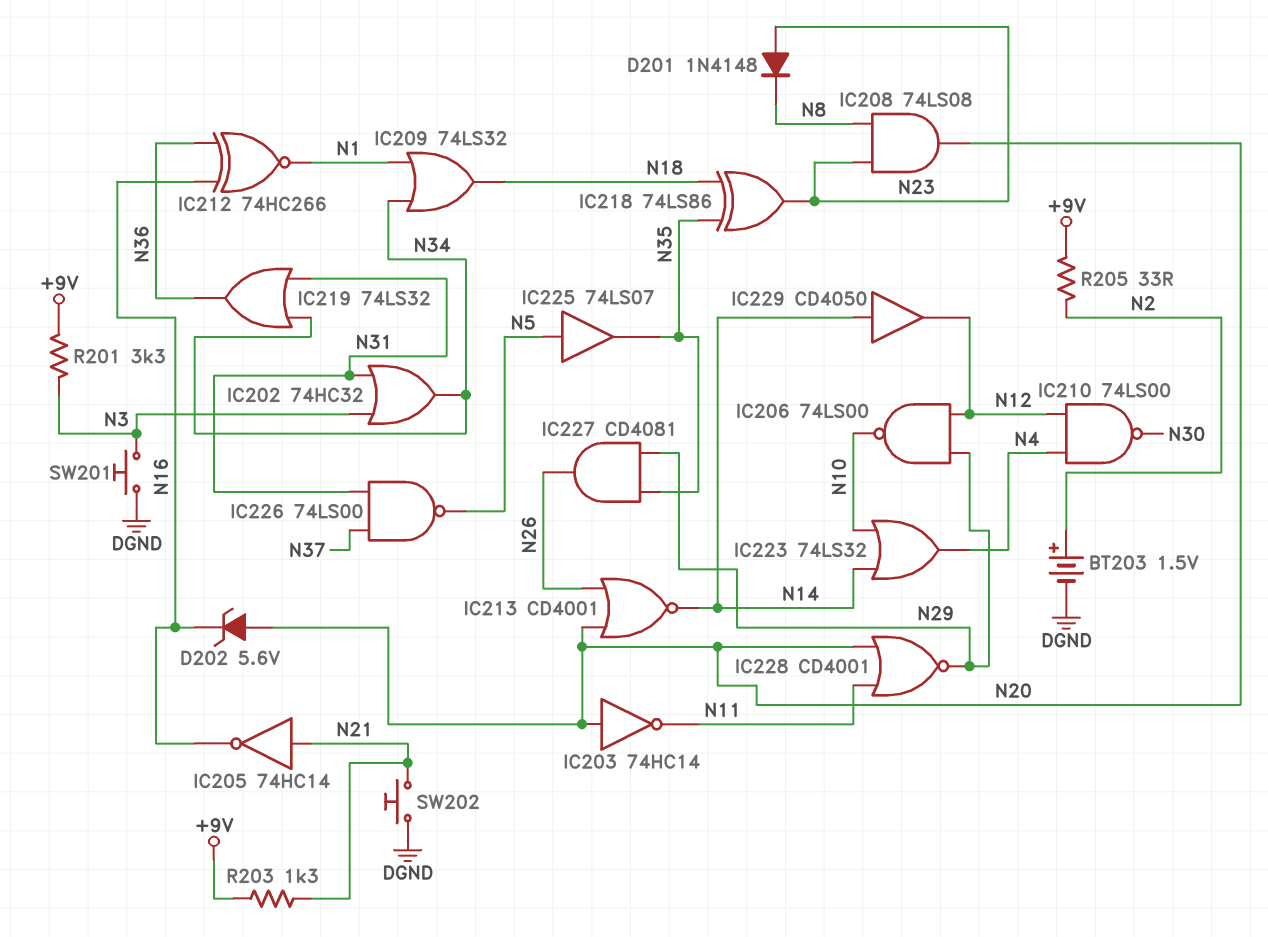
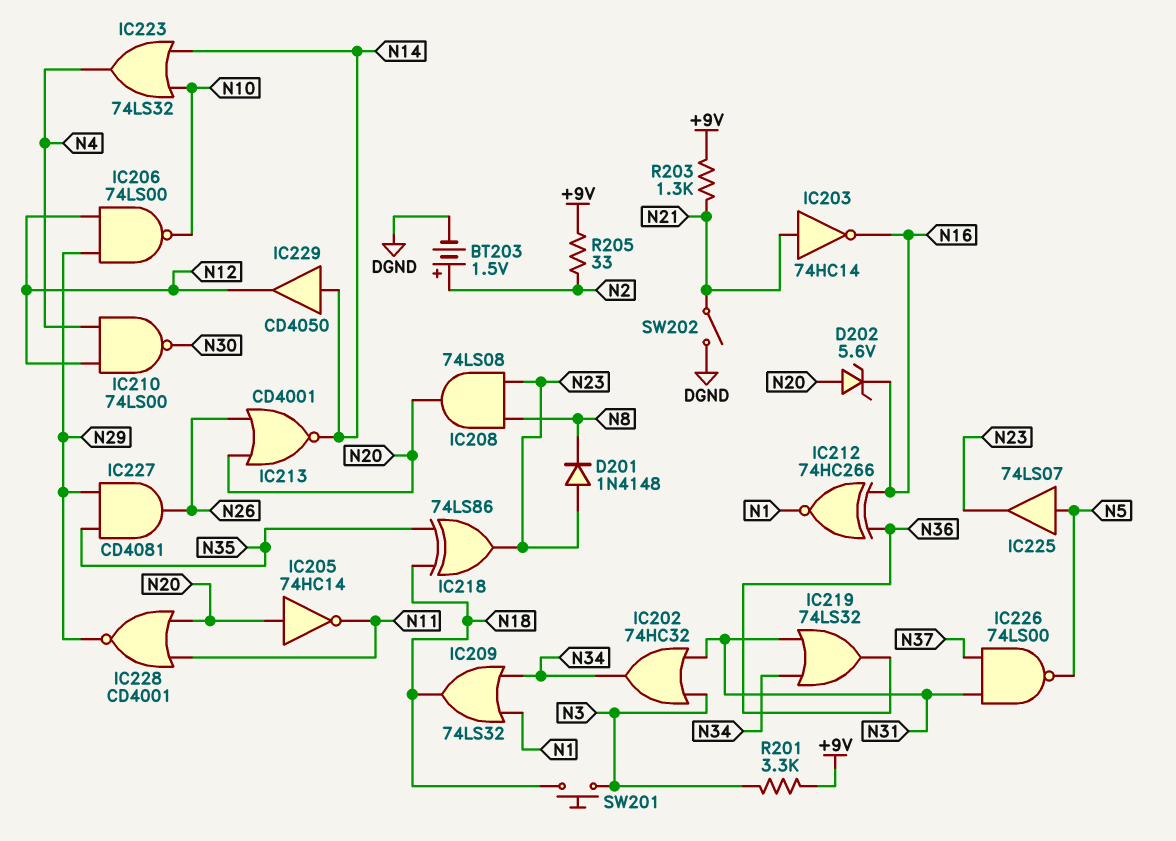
IC203: NOT 74HC14 (in N20, out N11) -> NOT 74HC14 (in N21, out N16)
IC205: NOT 74HC14 (in N21, out N16) -> NOT 74HC14 (in N20, out N11)
IC225: buffer 74LS07 (in N5, out N35) -> buffer 74LS07 (in N5, out N23)
SW201: button (DGND, N3) -> button (N3, N18)
SW202: button (DGND, N21) -> switch (DGND, N21)

